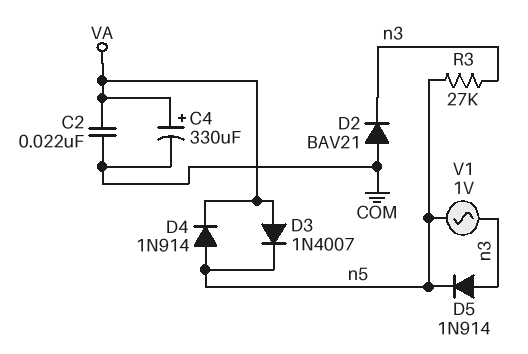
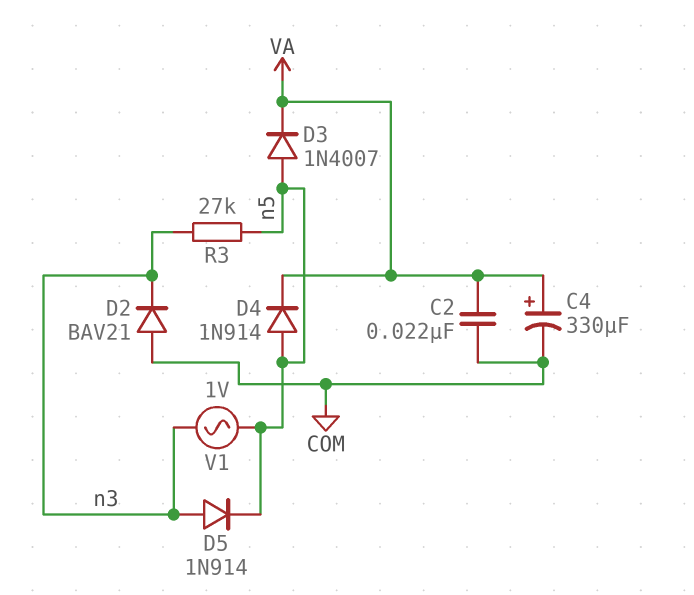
D3: diode 1N4007 (A VA, K n5) -> diode 1N4007 (A n5, K VA)

